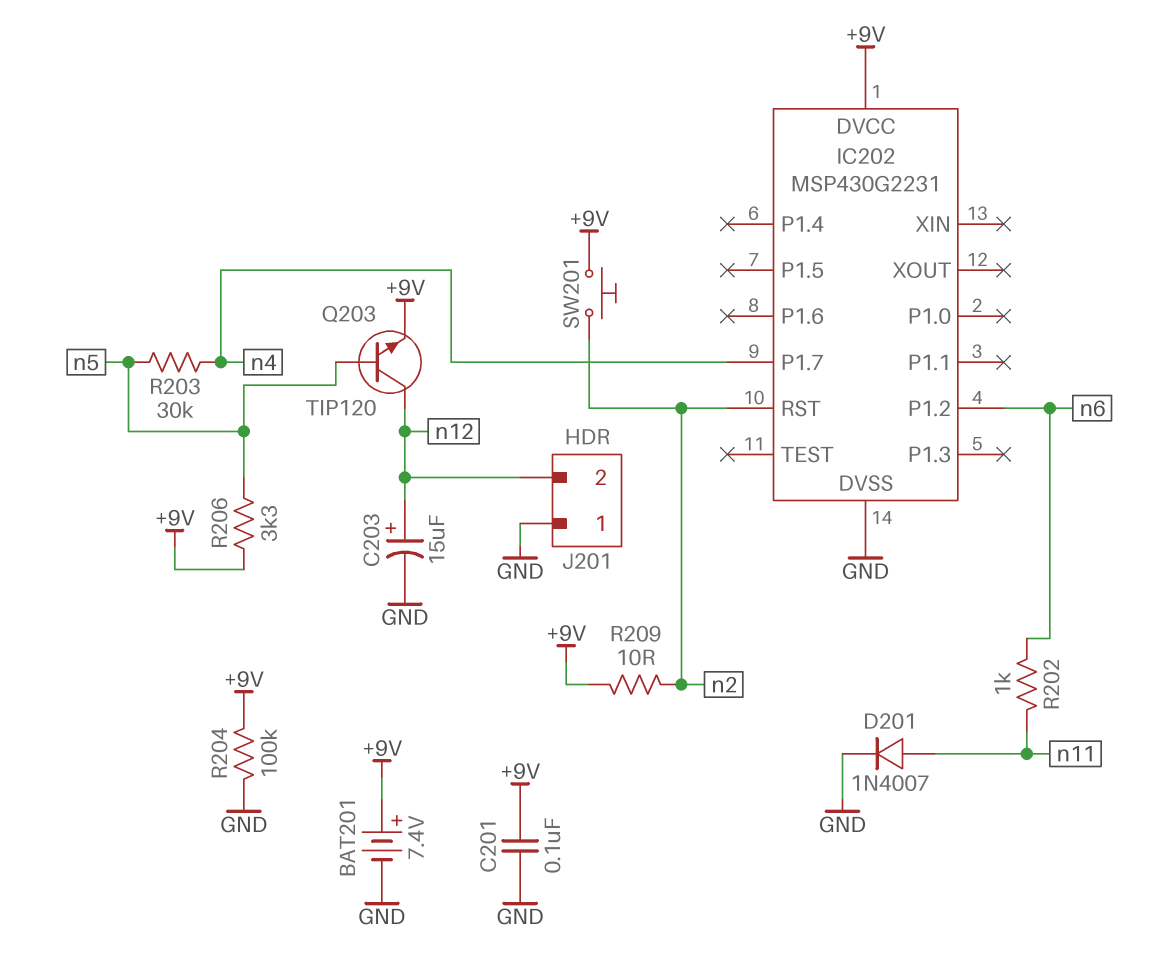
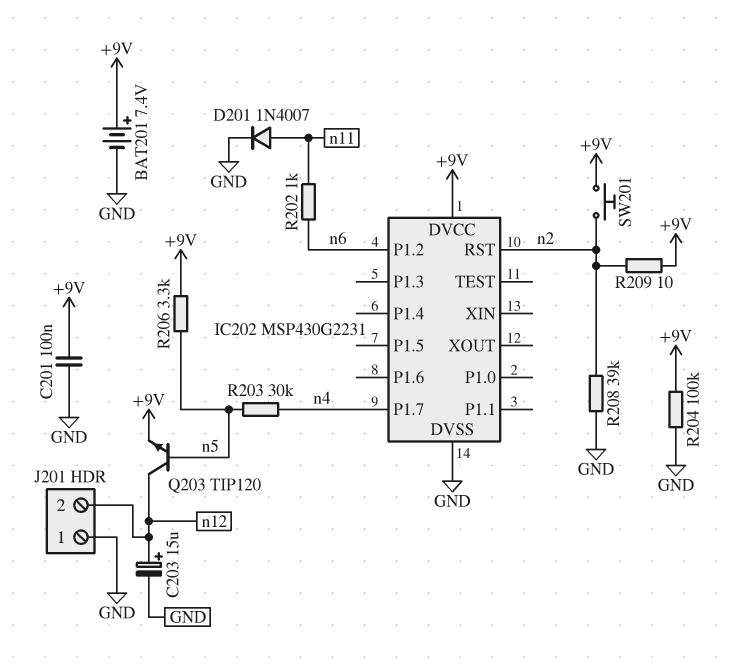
R208: none -> 39k (GND, n2)

